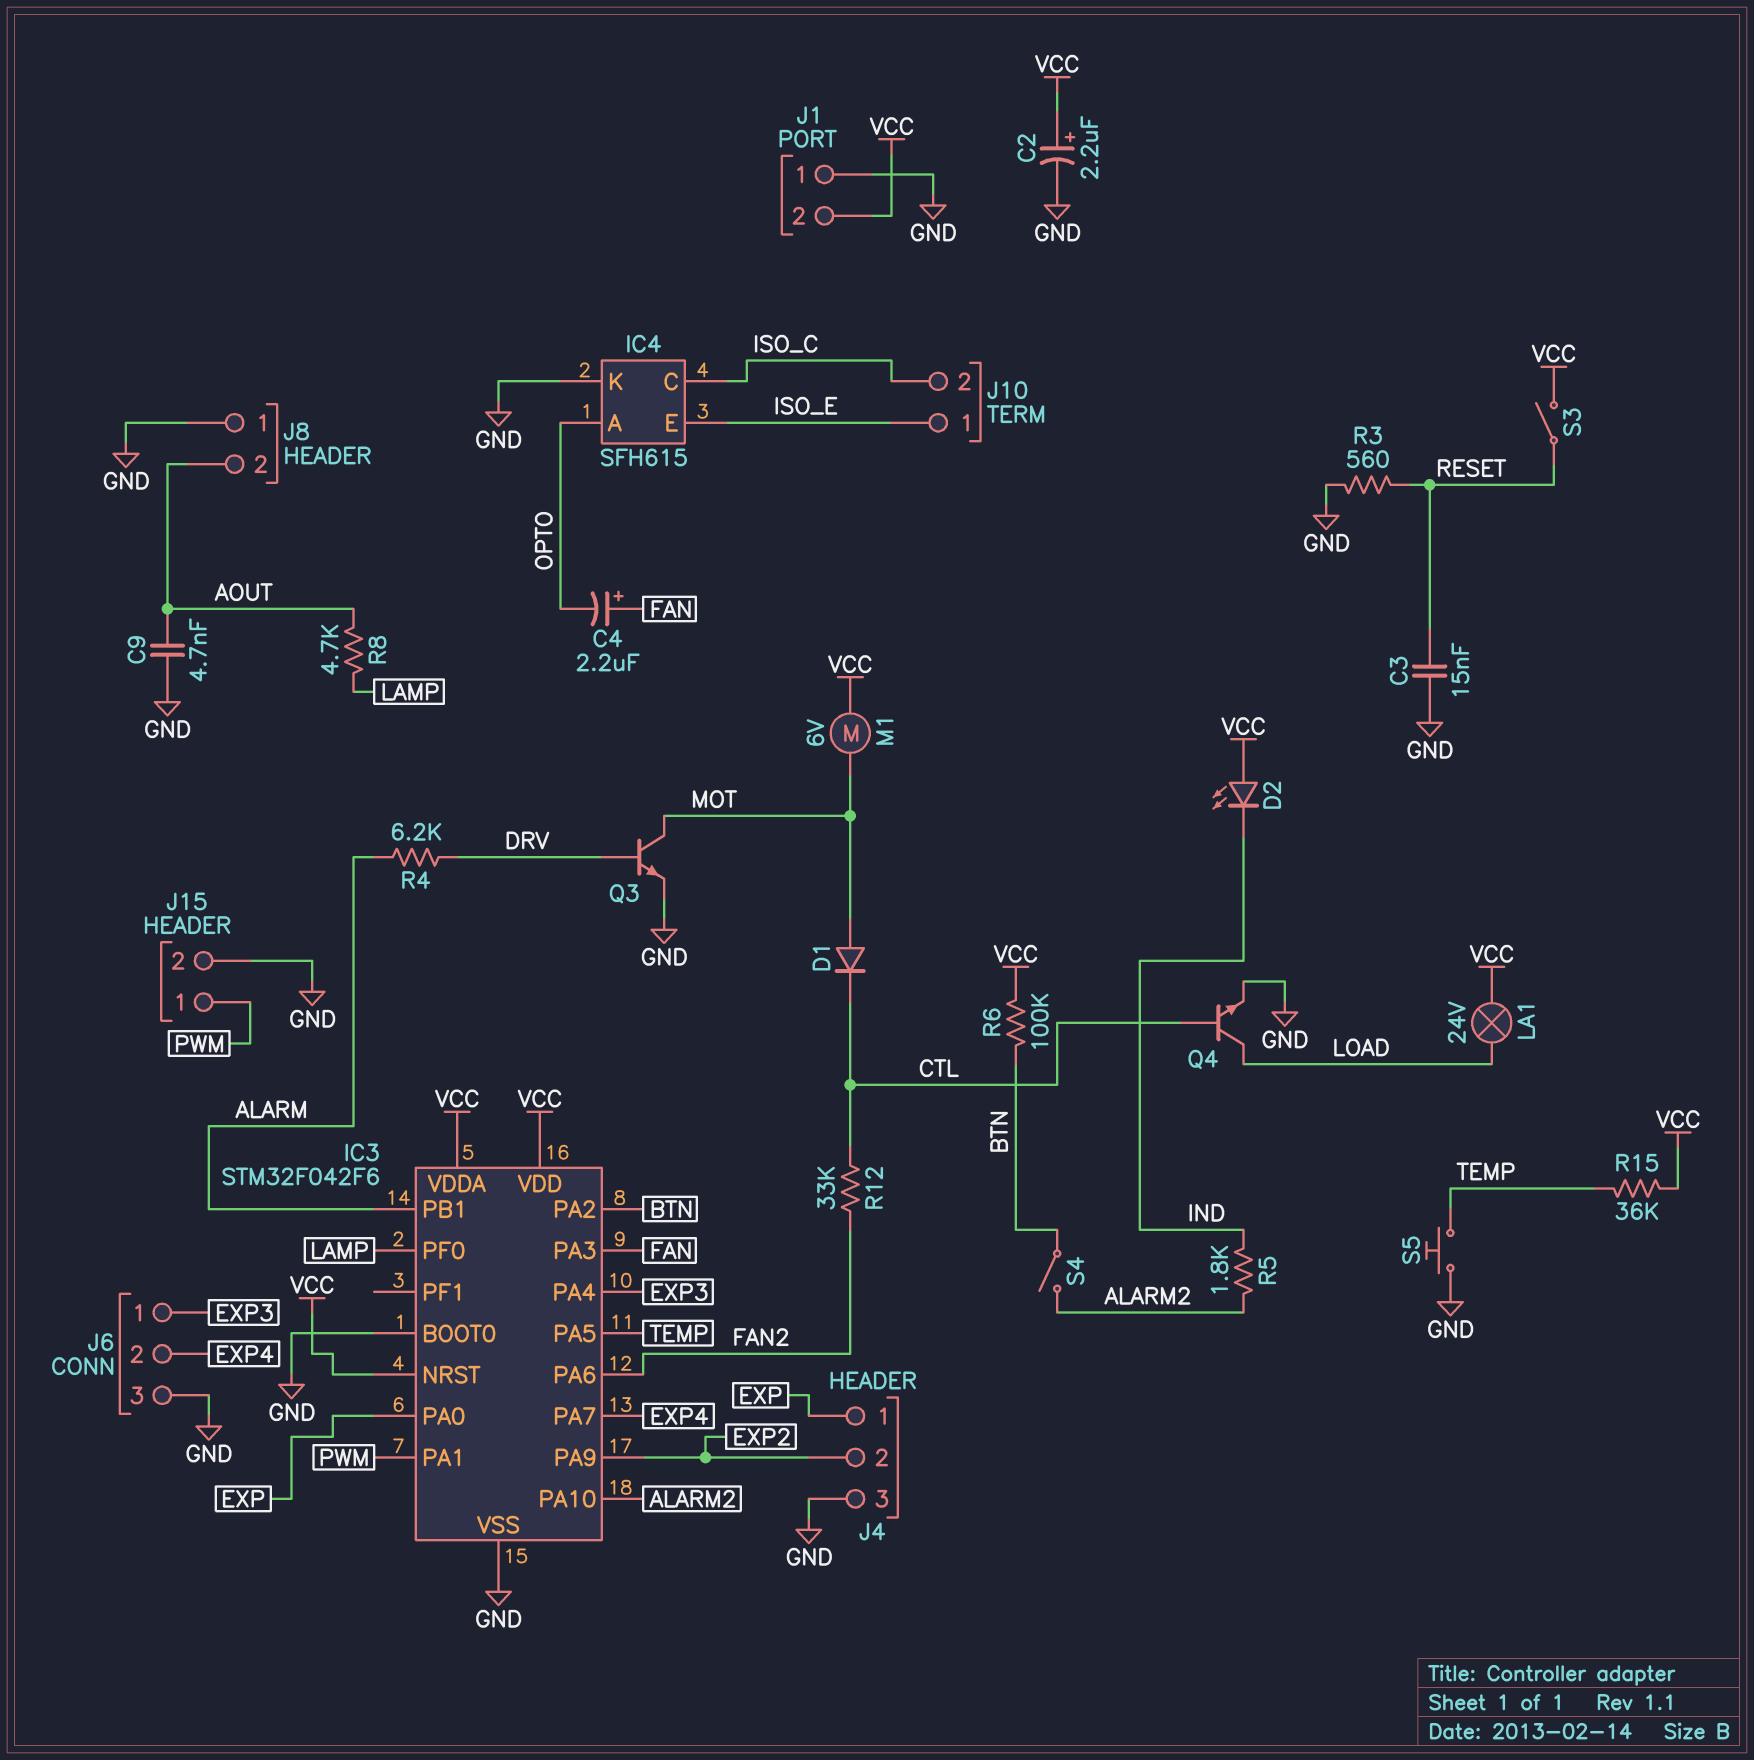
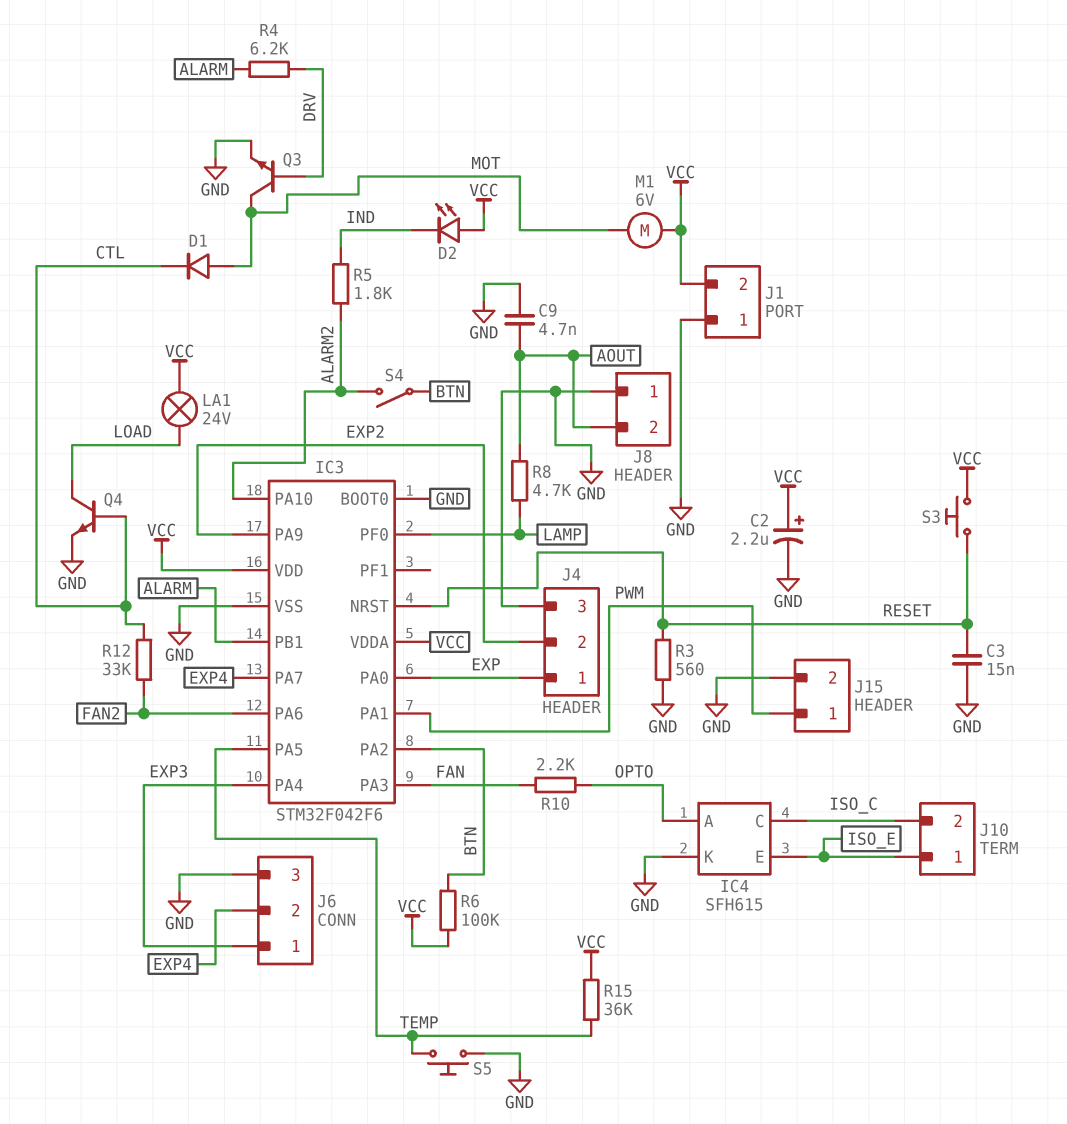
C4: 2.2uF (plus FAN, minus OPTO) -> none
IC3 pin NRST: VCC -> RESET
R10: none -> 2.2k (FAN, OPTO)
S3: switch (RESET, VCC) -> button (RESET, VCC)

